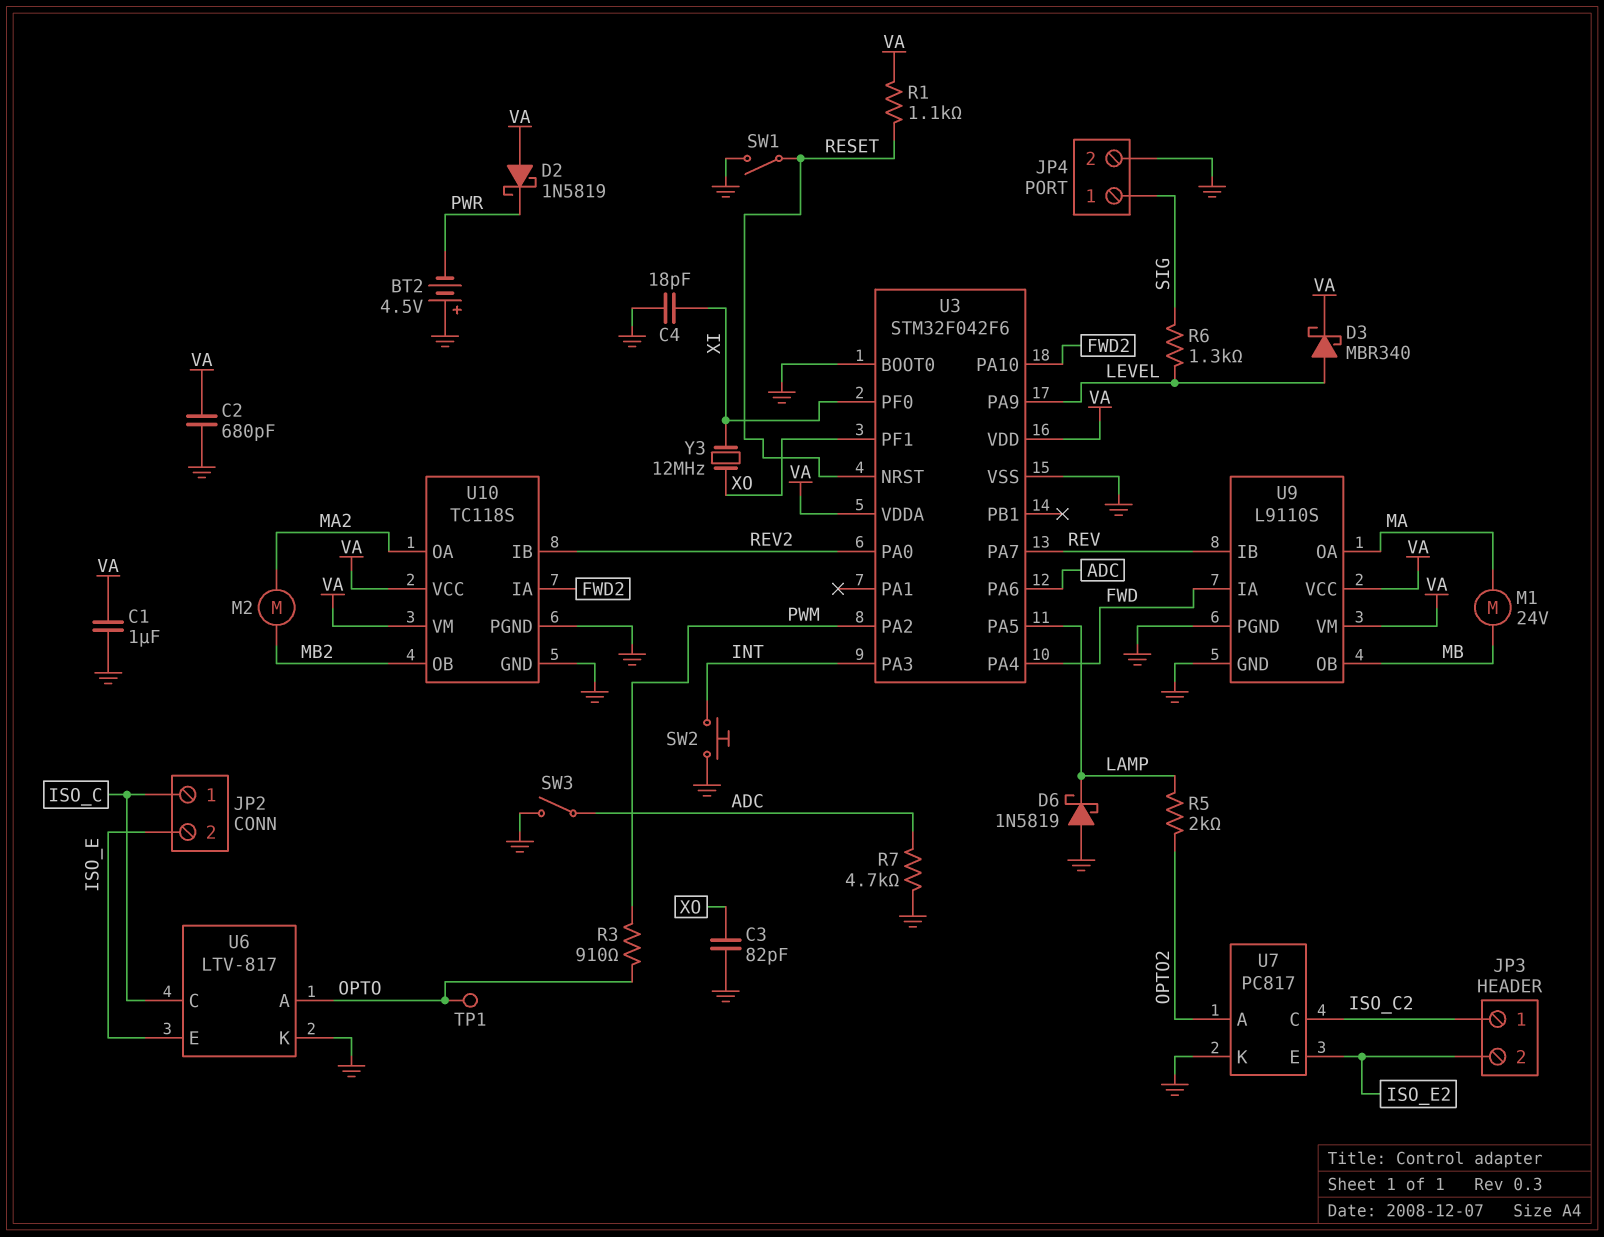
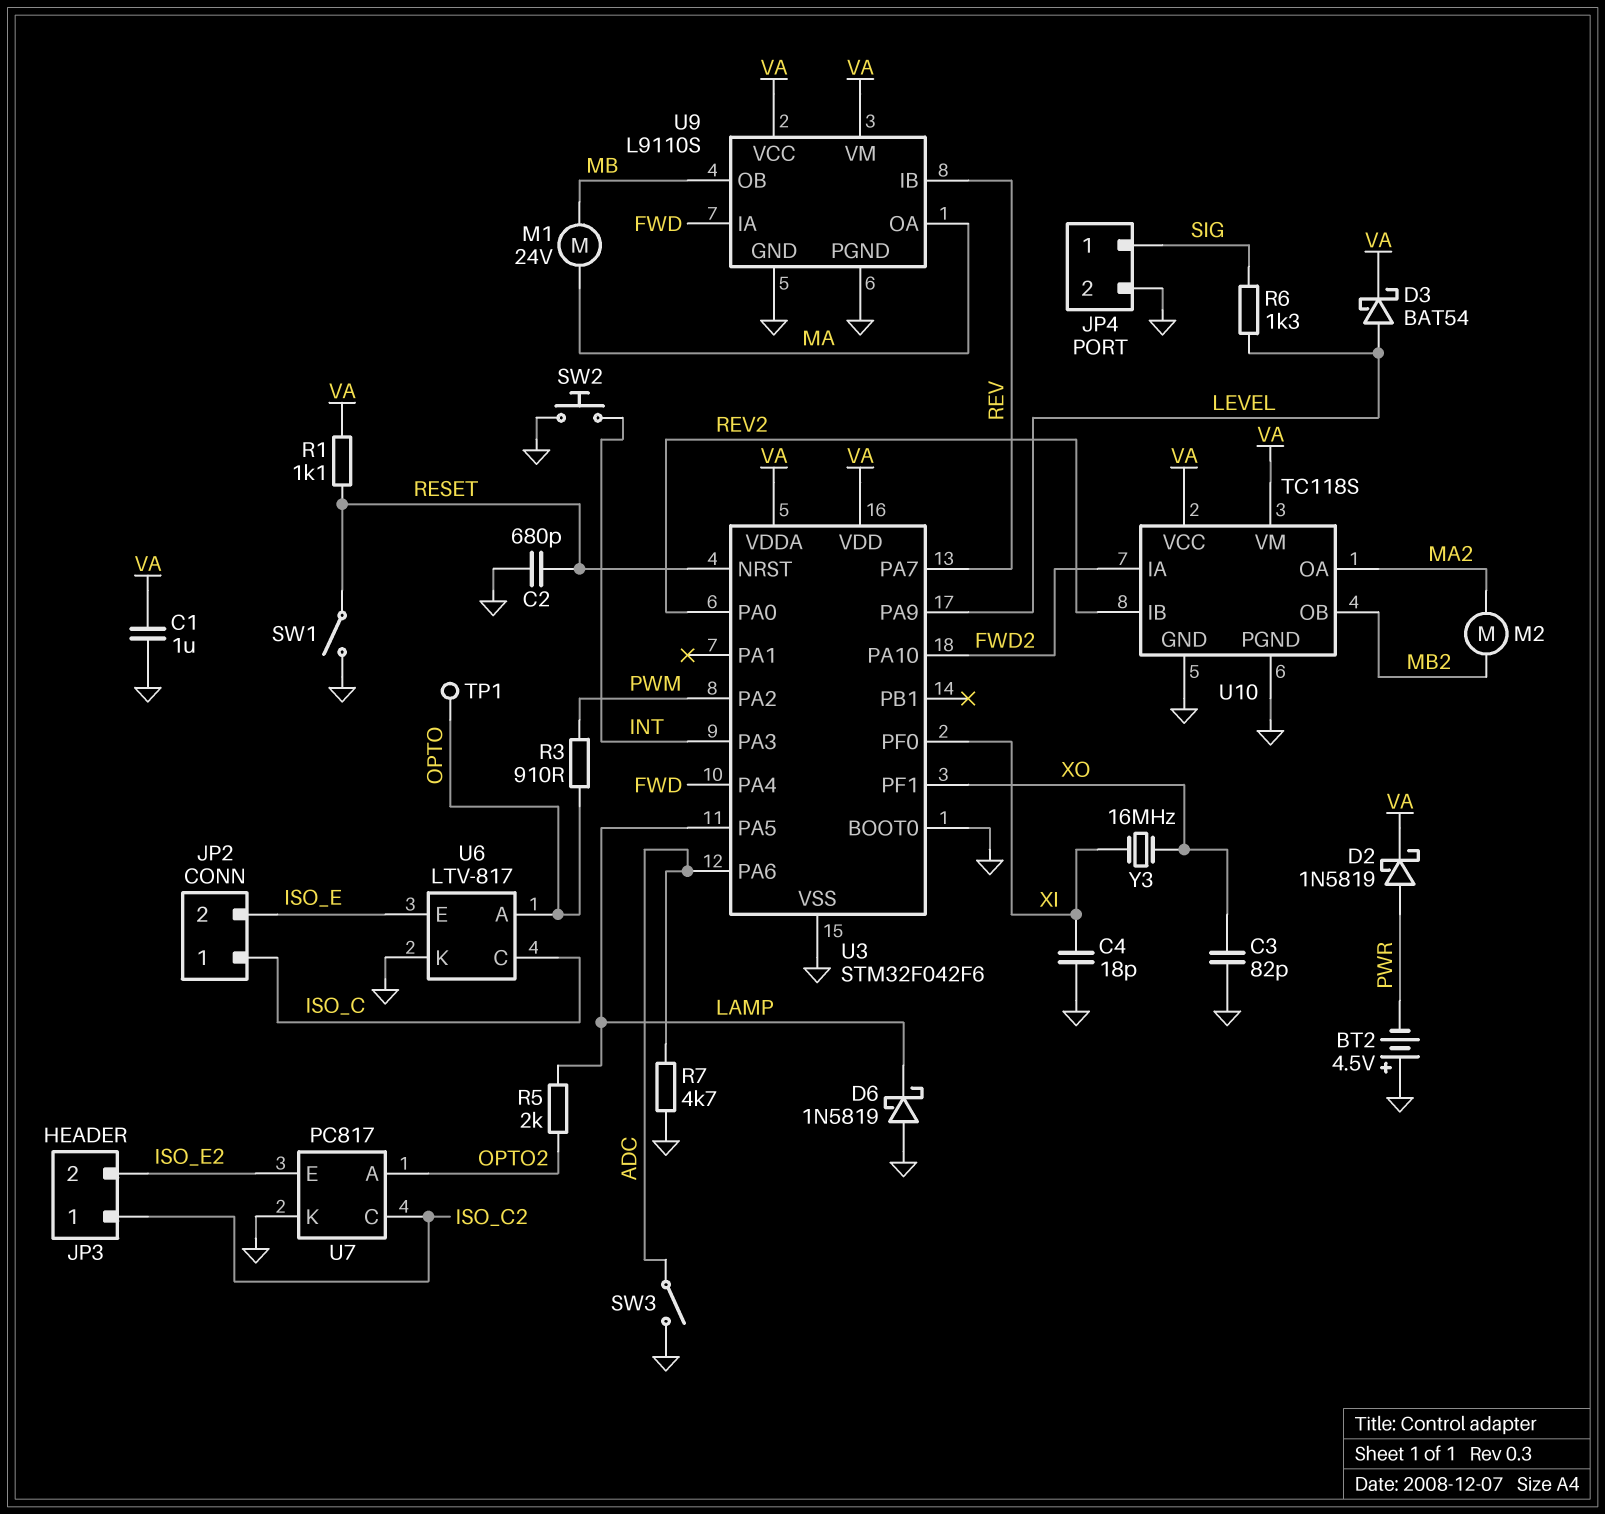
C2: 680pF (GND, VA) -> 680pF (GND, RESET)
D2: schottky 1N5819 (A VA, K PWR) -> schottky 1N5819 (A PWR, K VA)
D3: schottky MBR340 (A LEVEL, K VA) -> schottky BAT54 (A LEVEL, K VA)
Y3: 12MHz (XI, XO) -> 16MHz (XI, XO)

